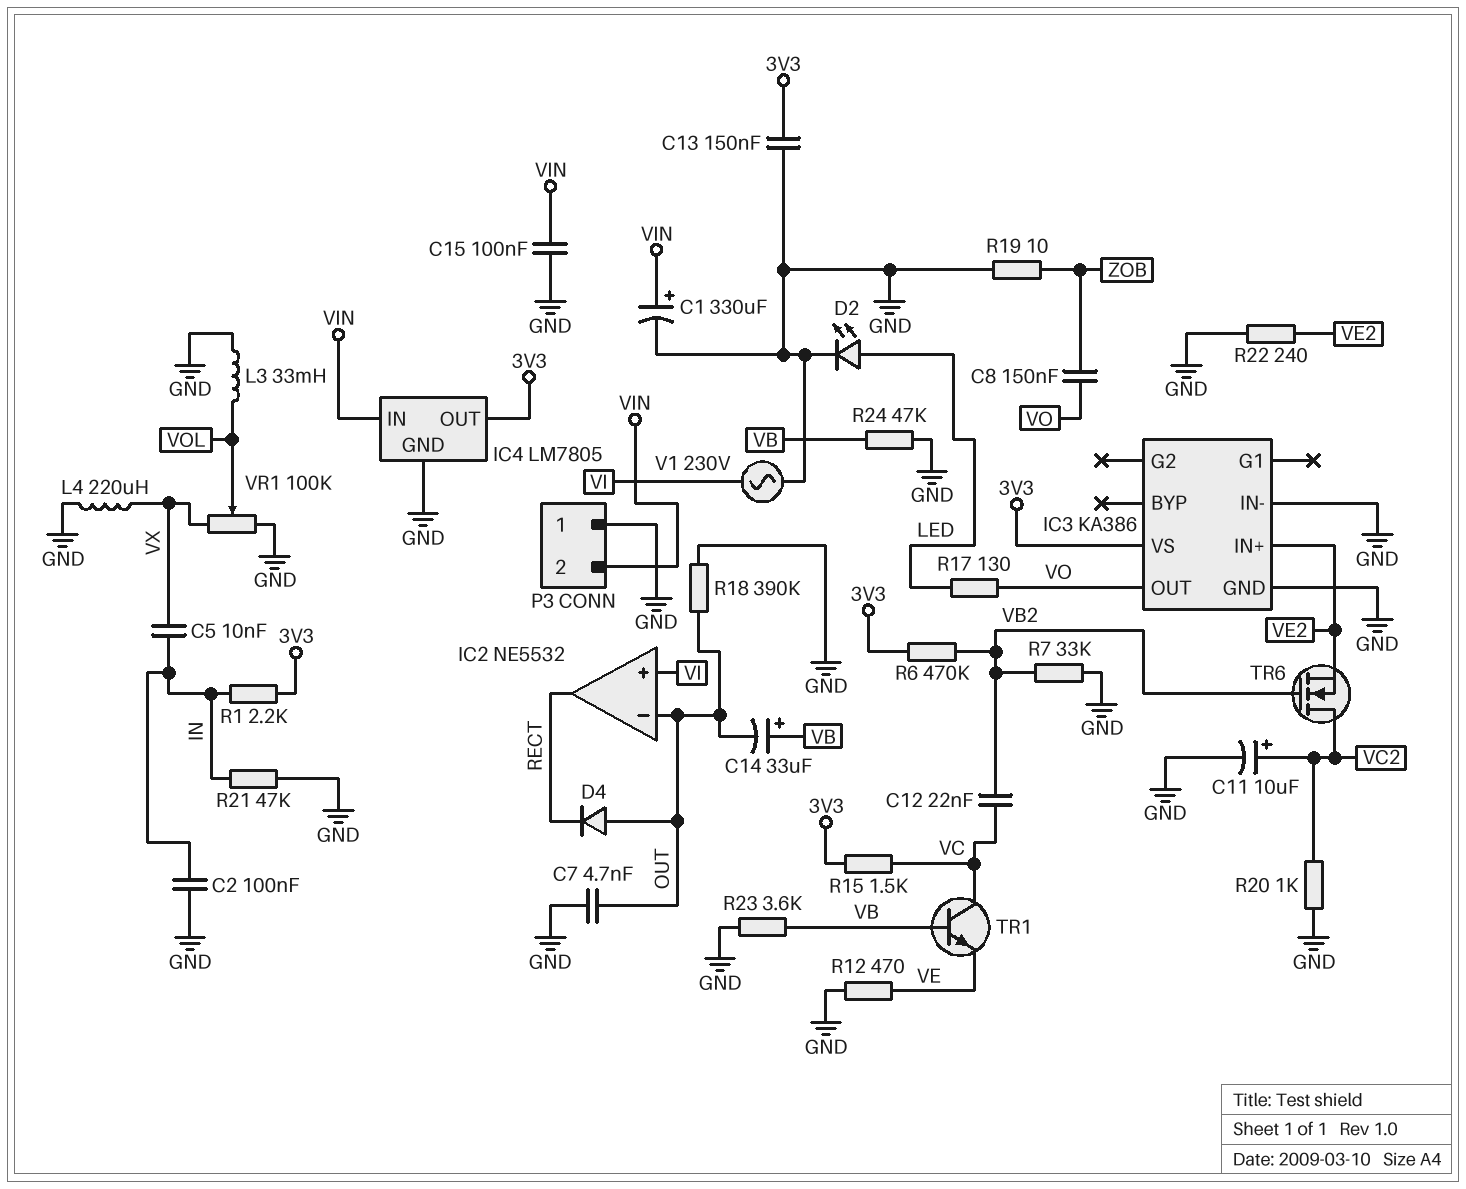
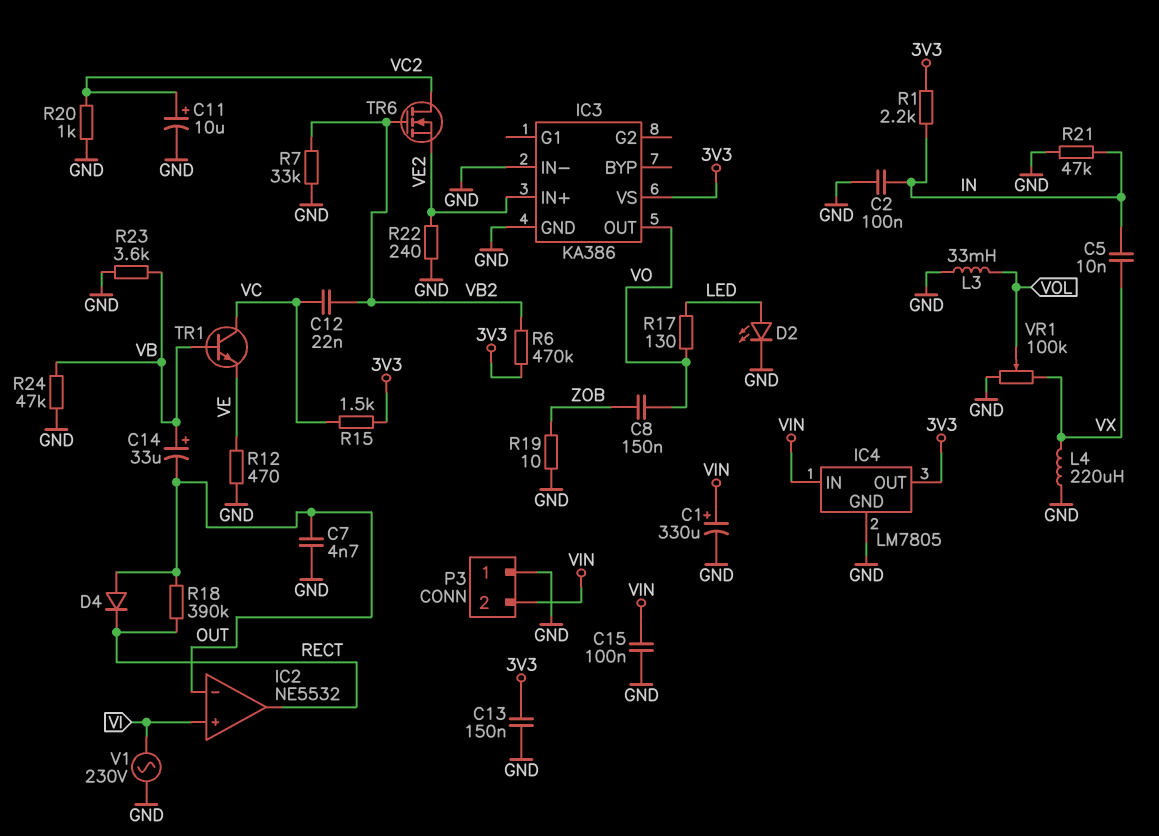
R18: 390k (GND, OUT) -> 390k (OUT, RECT)

